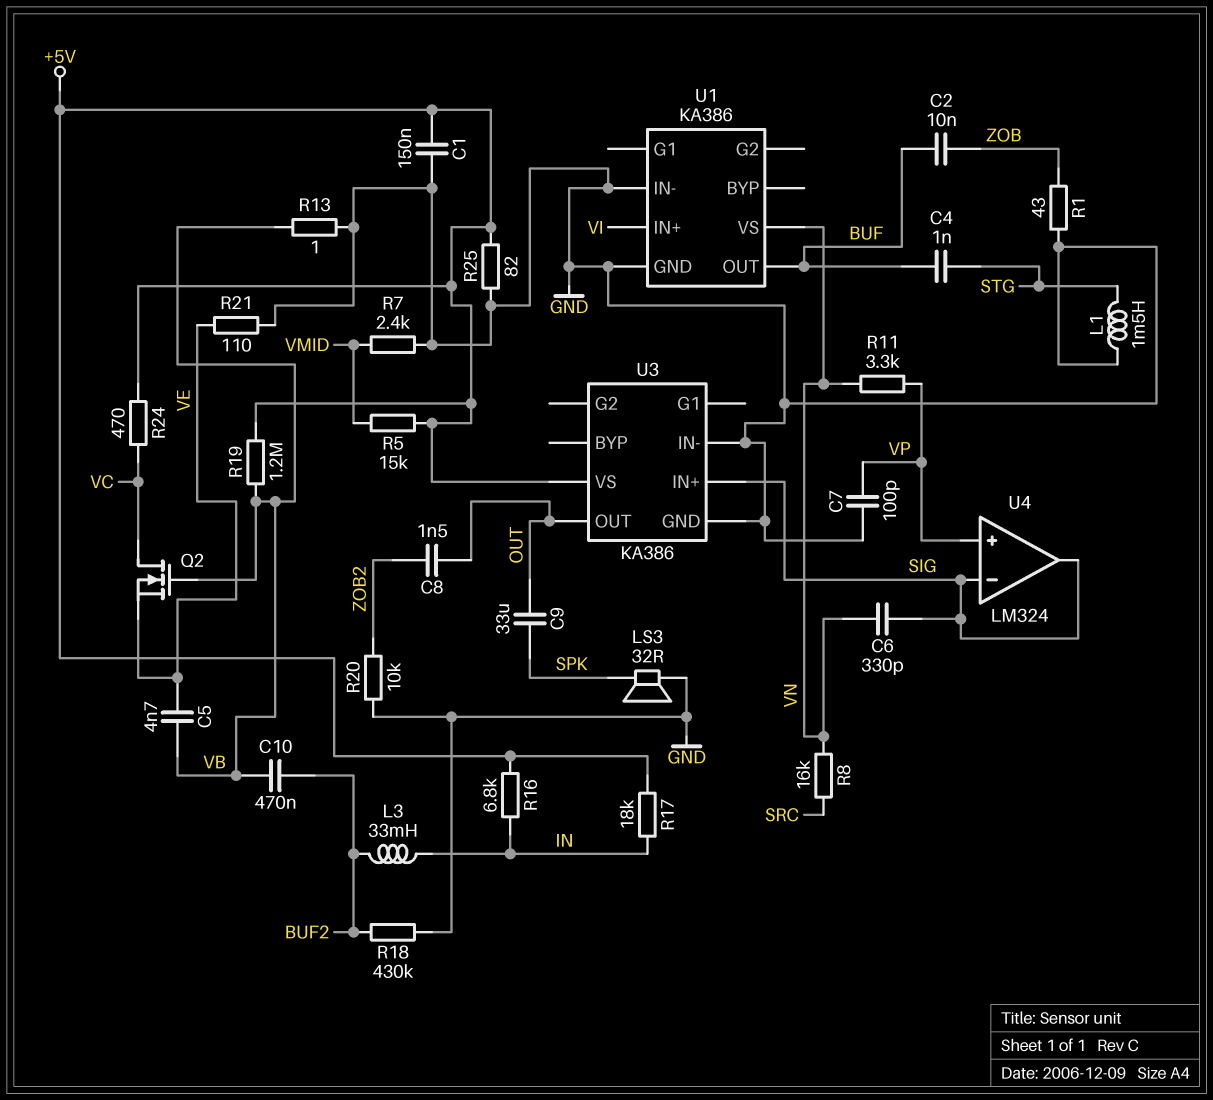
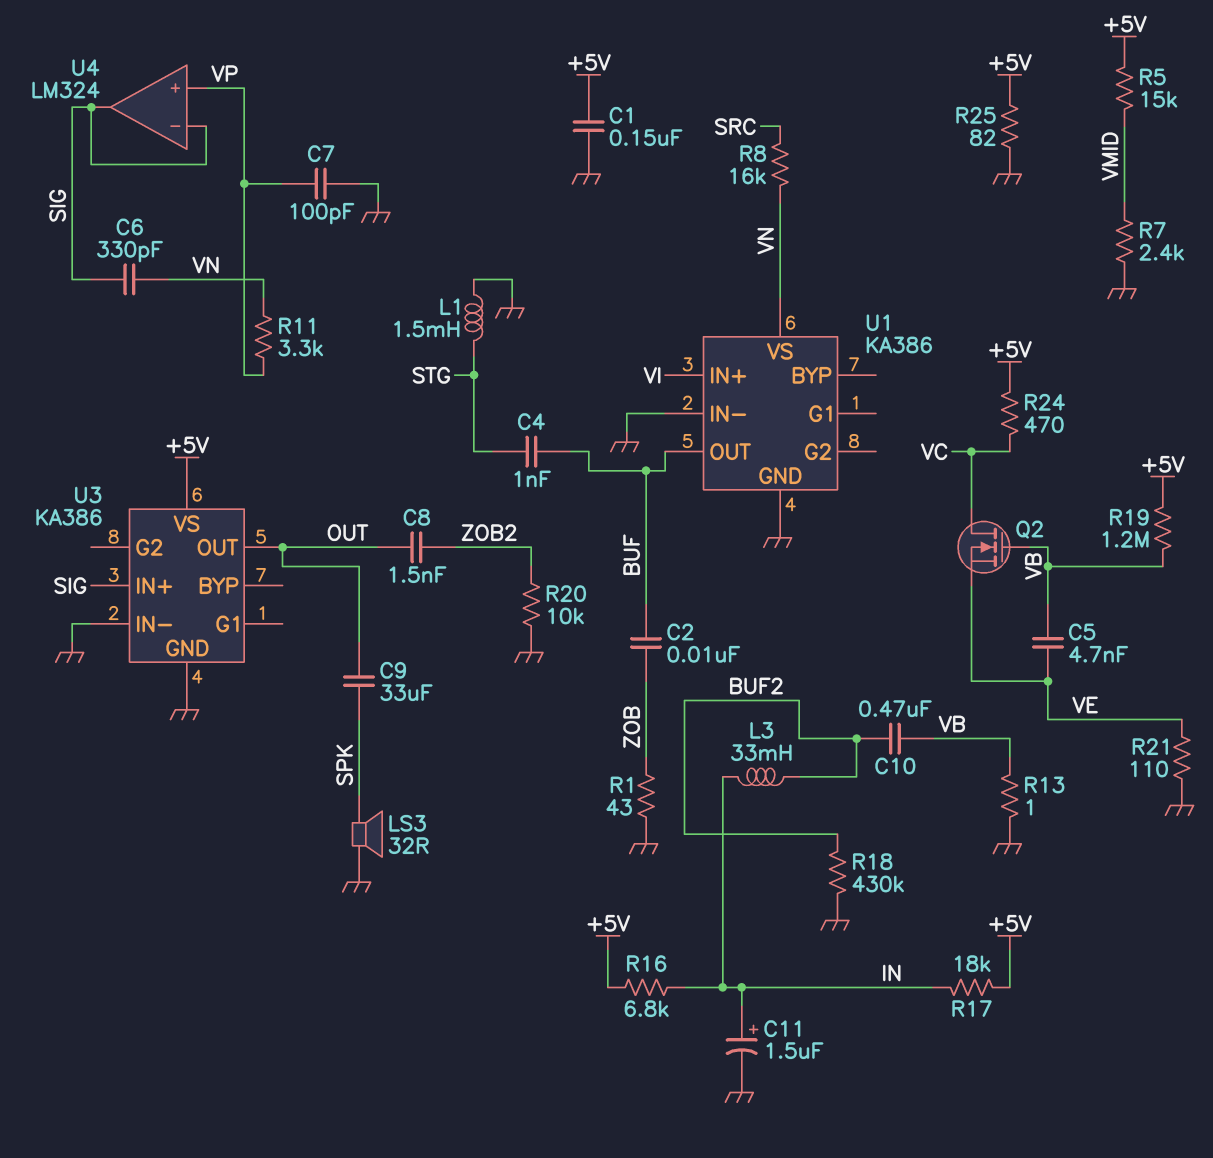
C11: none -> 1.5uF (plus IN, minus GND)

